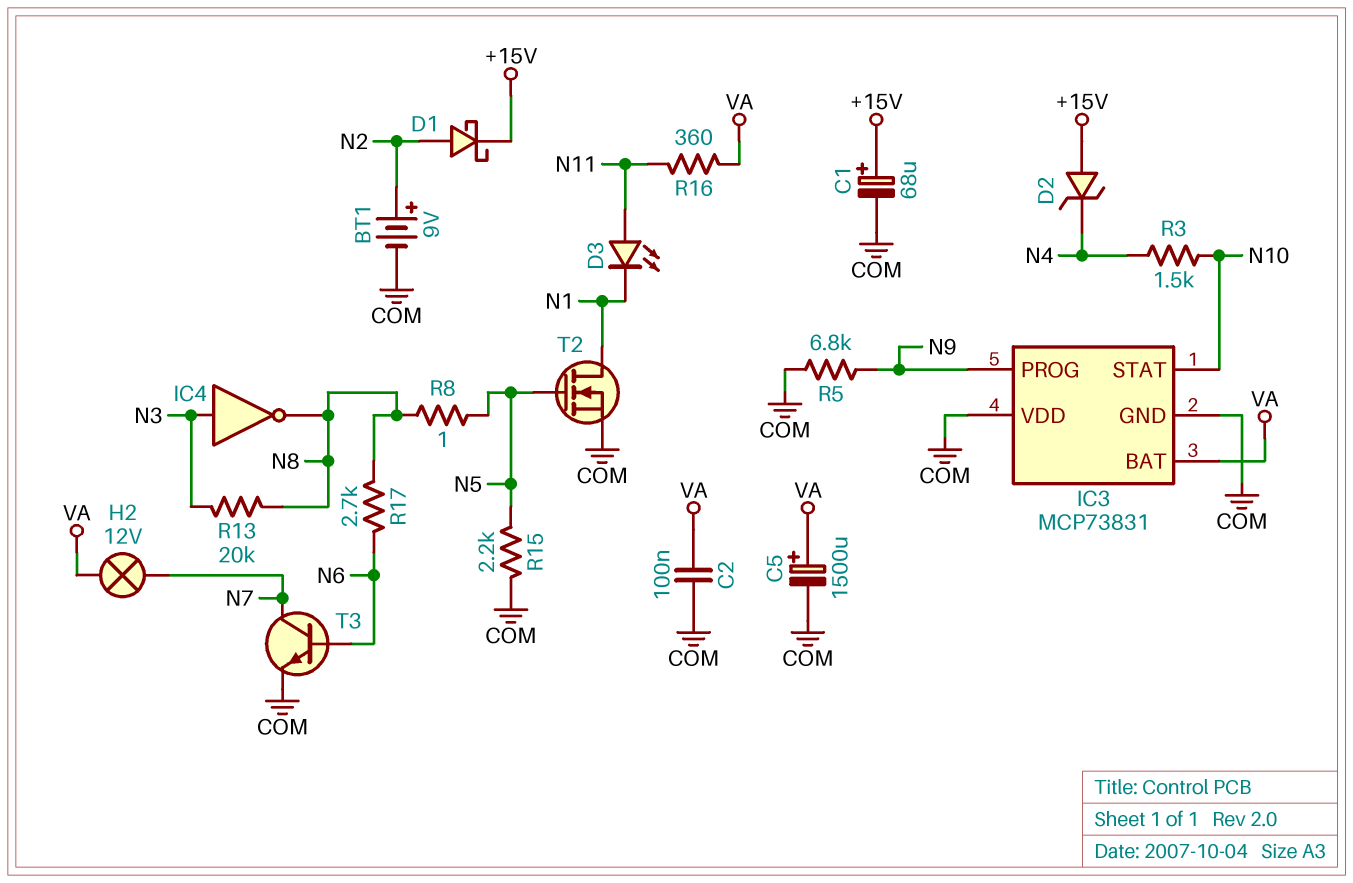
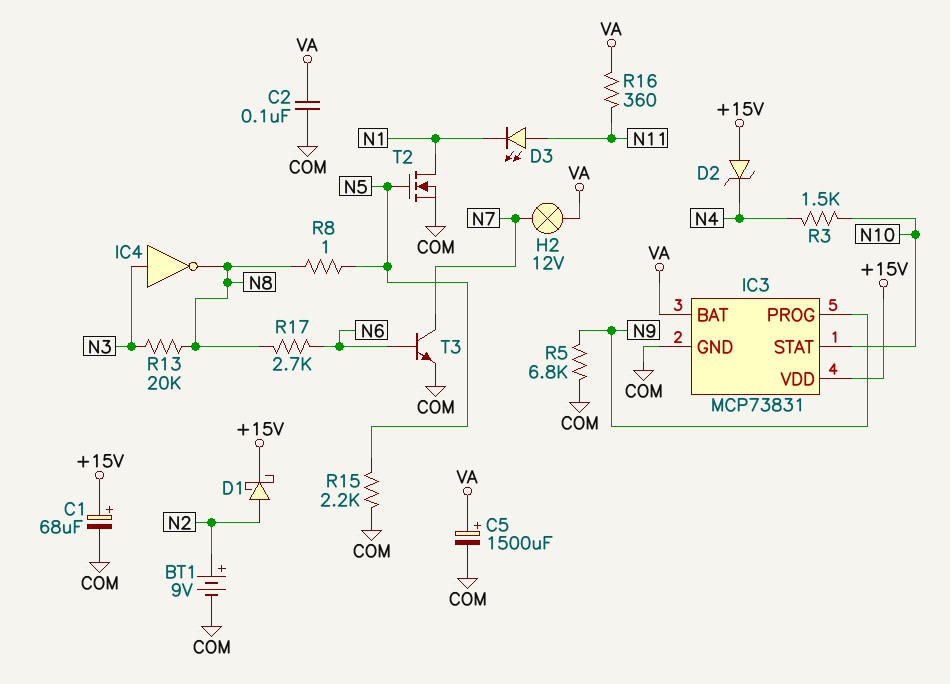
IC3 pin VDD: COM -> +15V

